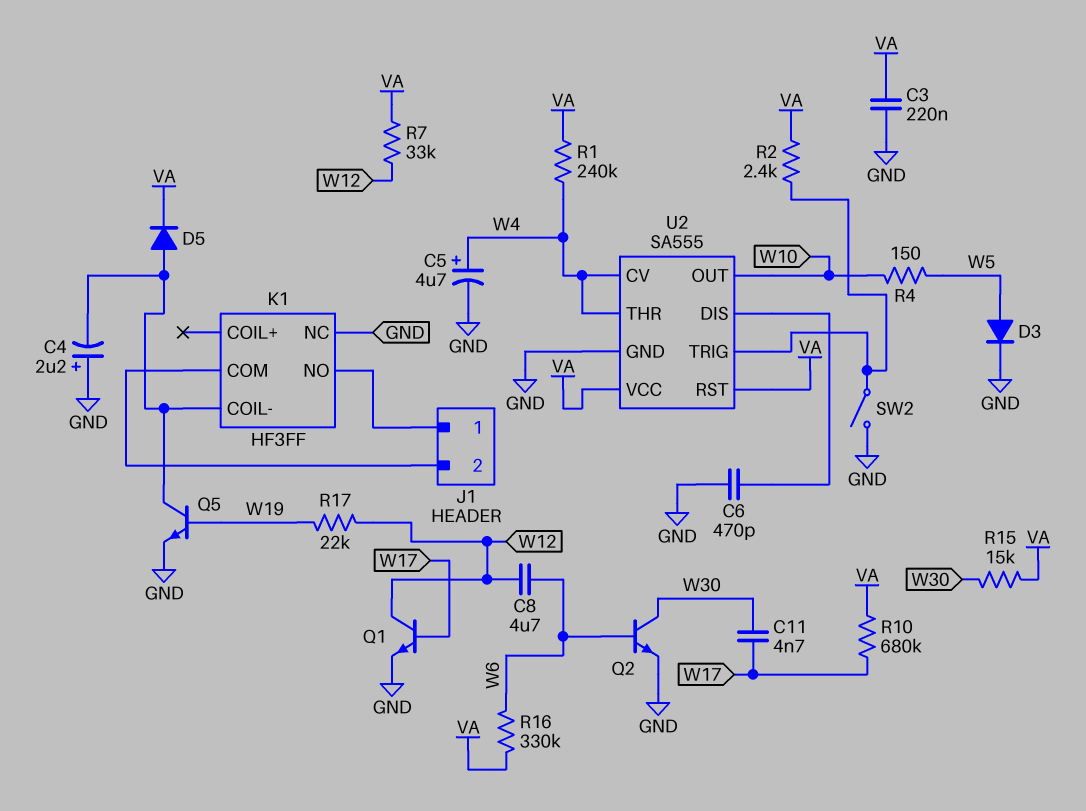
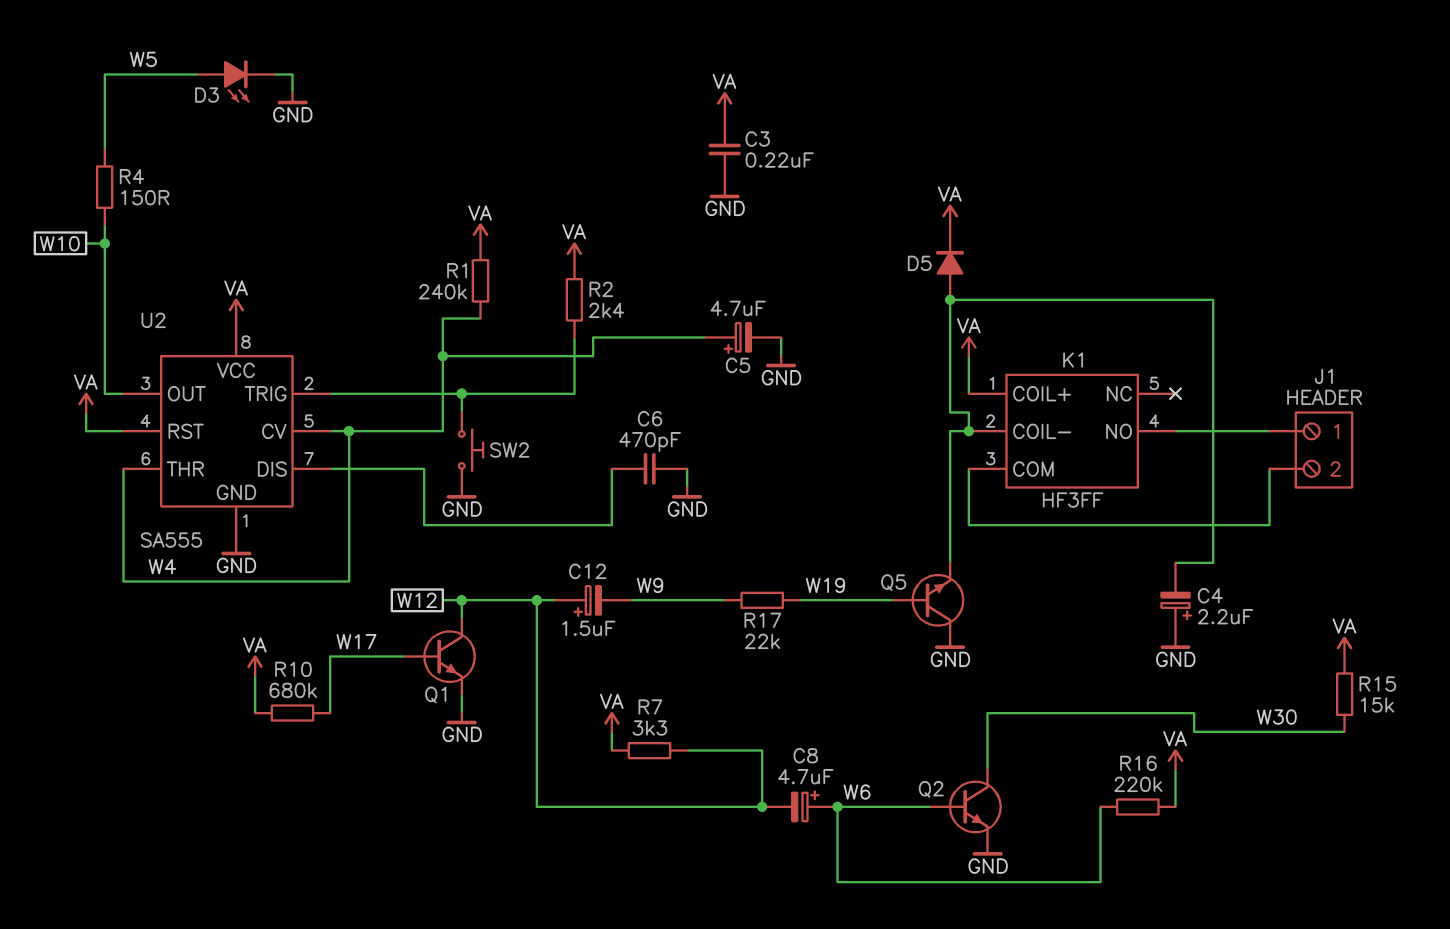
C8: 4.7uF (W6, W12) -> 4.7uF (plus W6, minus W12)
C11: 4.7nF (W17, W30) -> none
C12: none -> 1.5uF (plus W12, minus W9)
D3: diode (A W5, K GND) -> LED (A W5, K GND)
K1 pin COIL+: none -> VA
K1 pin NC: GND -> none
Q5: NPN (B W19, C K1/COIL-, E GND) -> NPN (B W19, C GND, E K1/COIL-)
R7: 33k (VA, W12) -> 3.3k (VA, W12)
R16: 330k (VA, W6) -> 220k (VA, W6)
R17: 22k (W12, W19) -> 22k (W9, W19)
SW2: switch (GND, U2/TRIG) -> button (GND, U2/TRIG)

